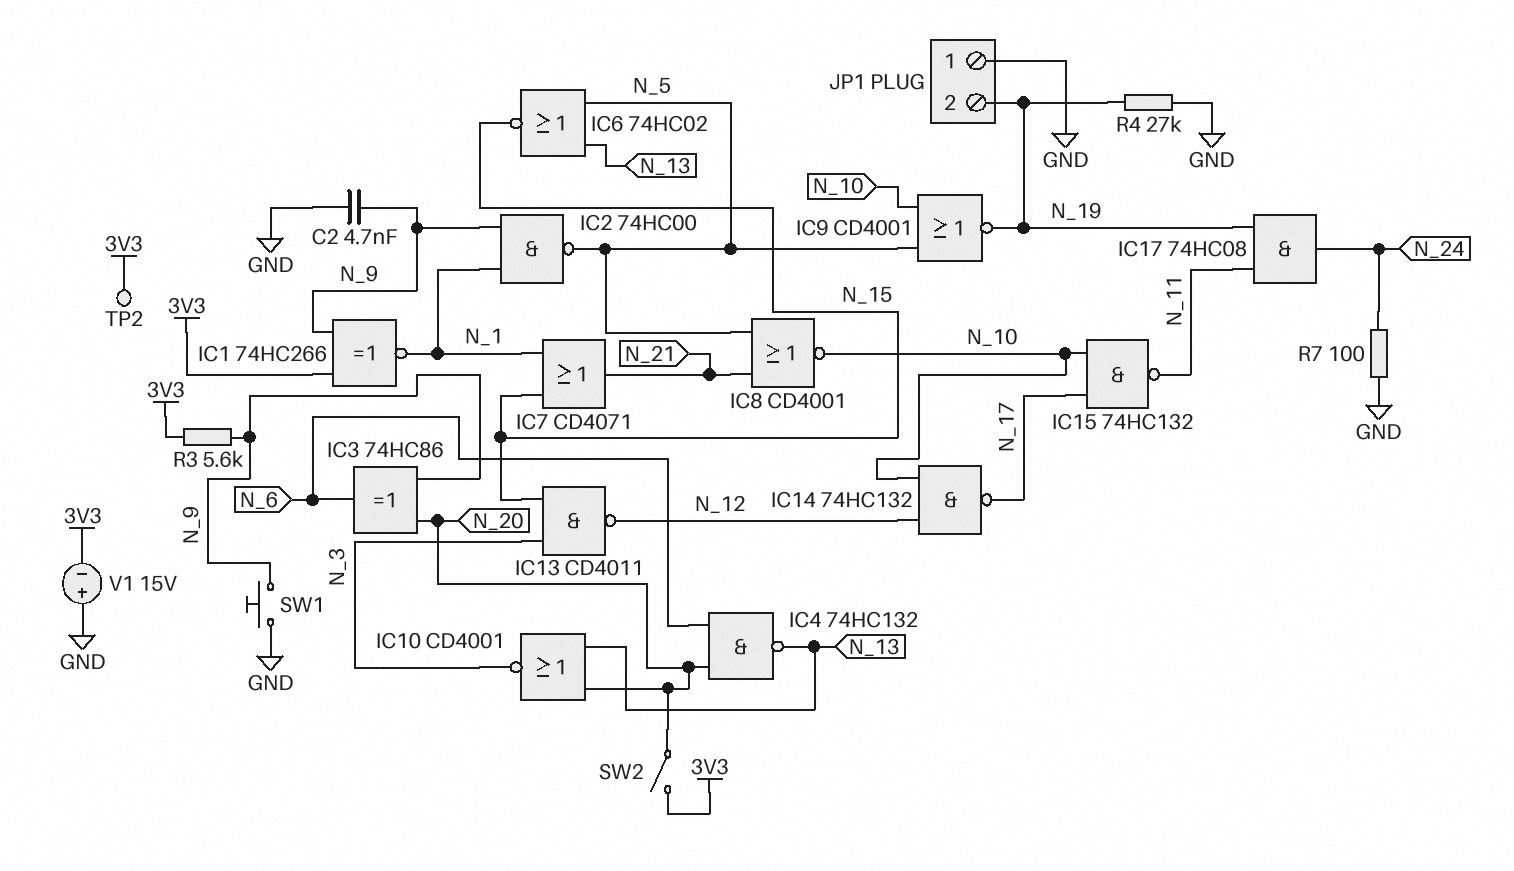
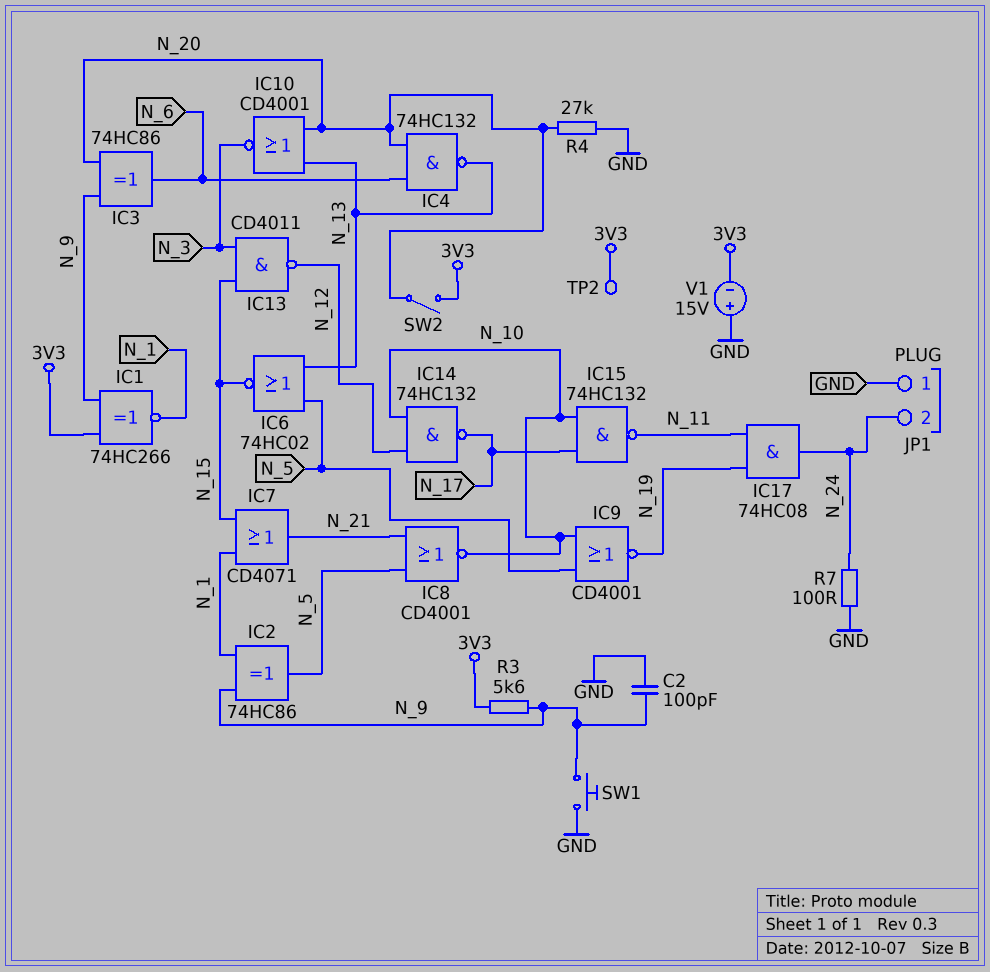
C2: 4.7nF (GND, N_9) -> 100pF (GND, N_9)
IC2: NAND 74HC00 (in N_1, in N_9, out N_5) -> XOR 74HC86 (in N_1, in N_9, out N_5)
JP1 pin 2: N_19 -> N_24
R4: 27k (GND, N_19) -> 27k (GND, N_20)

